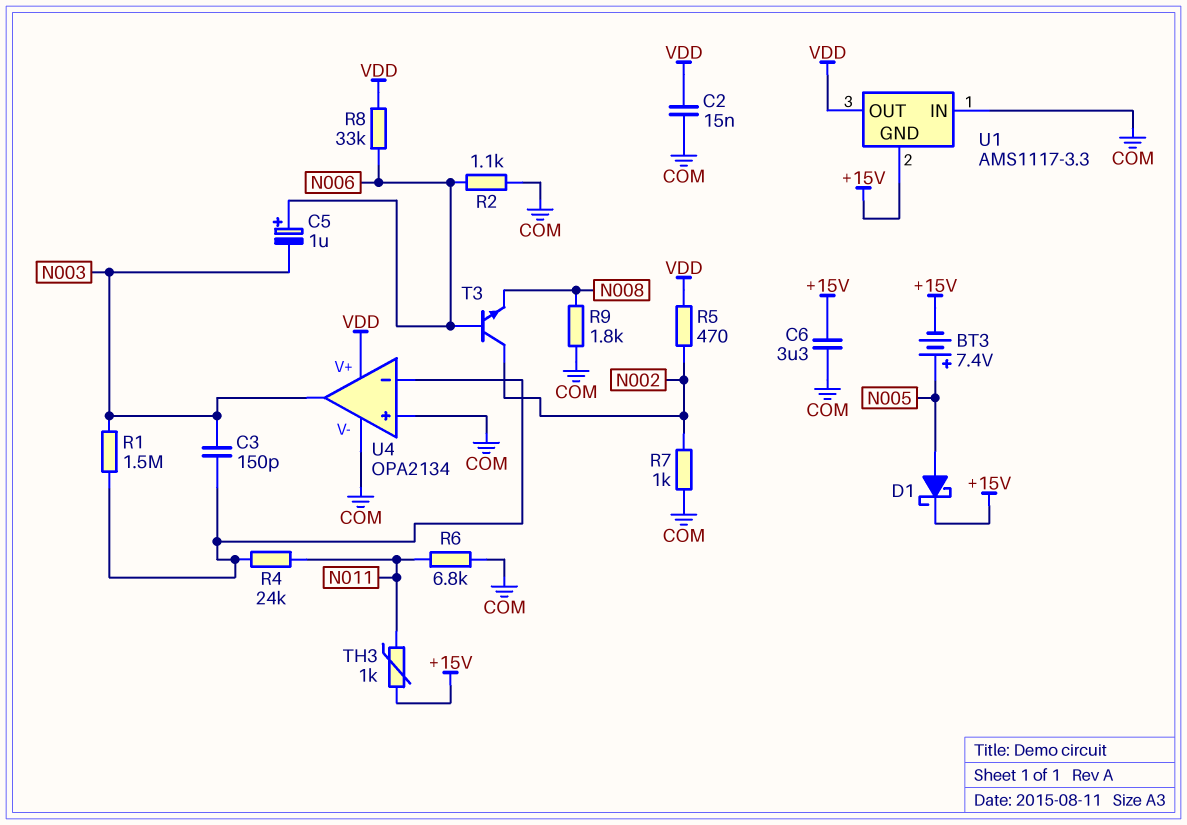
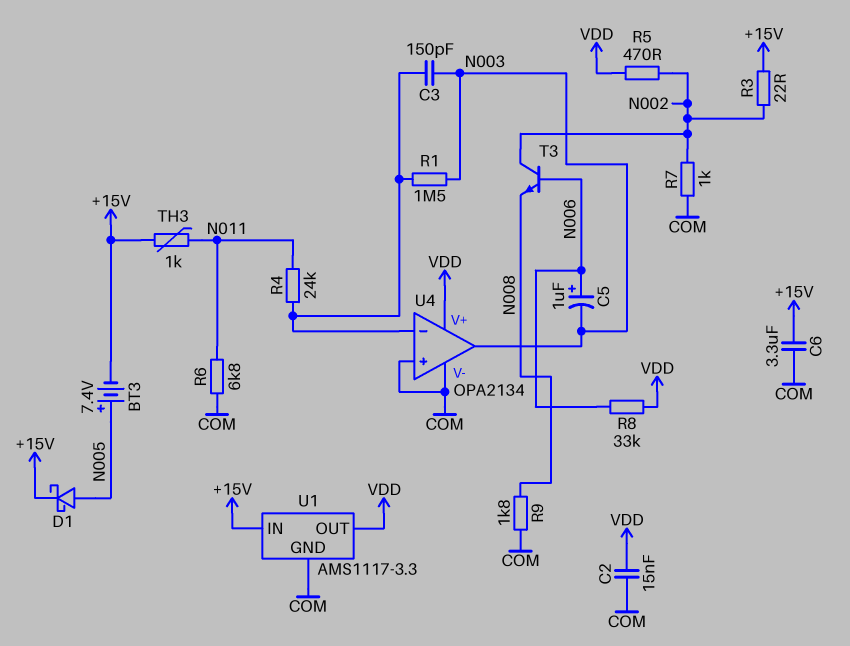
R2: 1.1k (COM, N006) -> none
R3: none -> 22 (+15V, N002)
U1 pin GND: +15V -> COM
U1 pin IN: COM -> +15V

